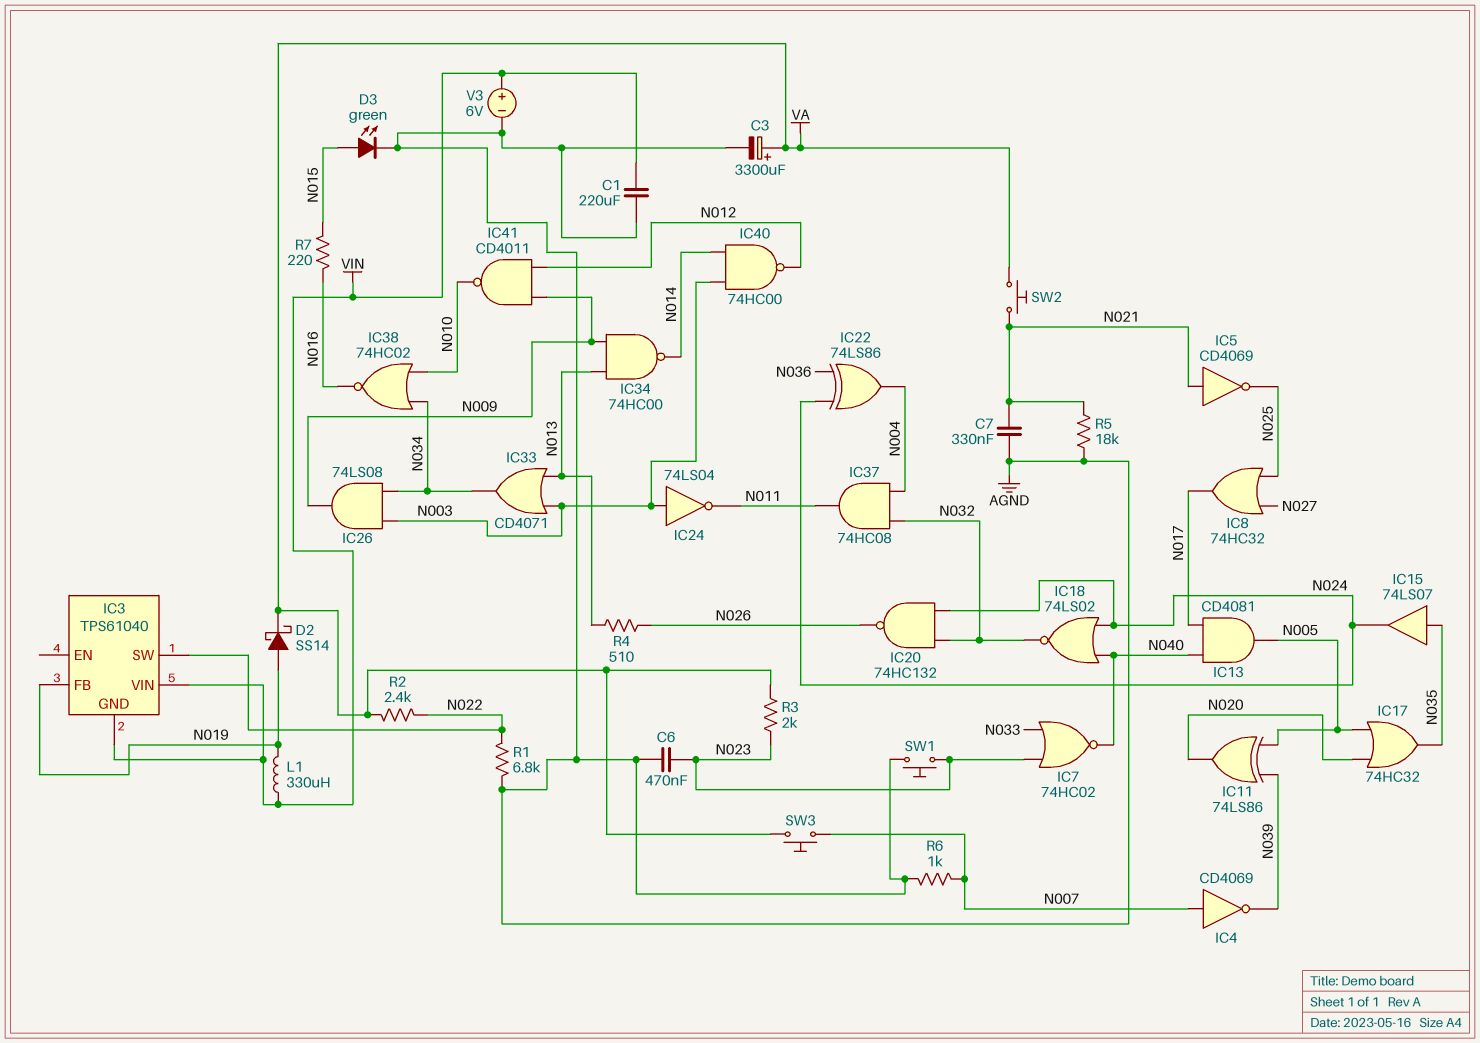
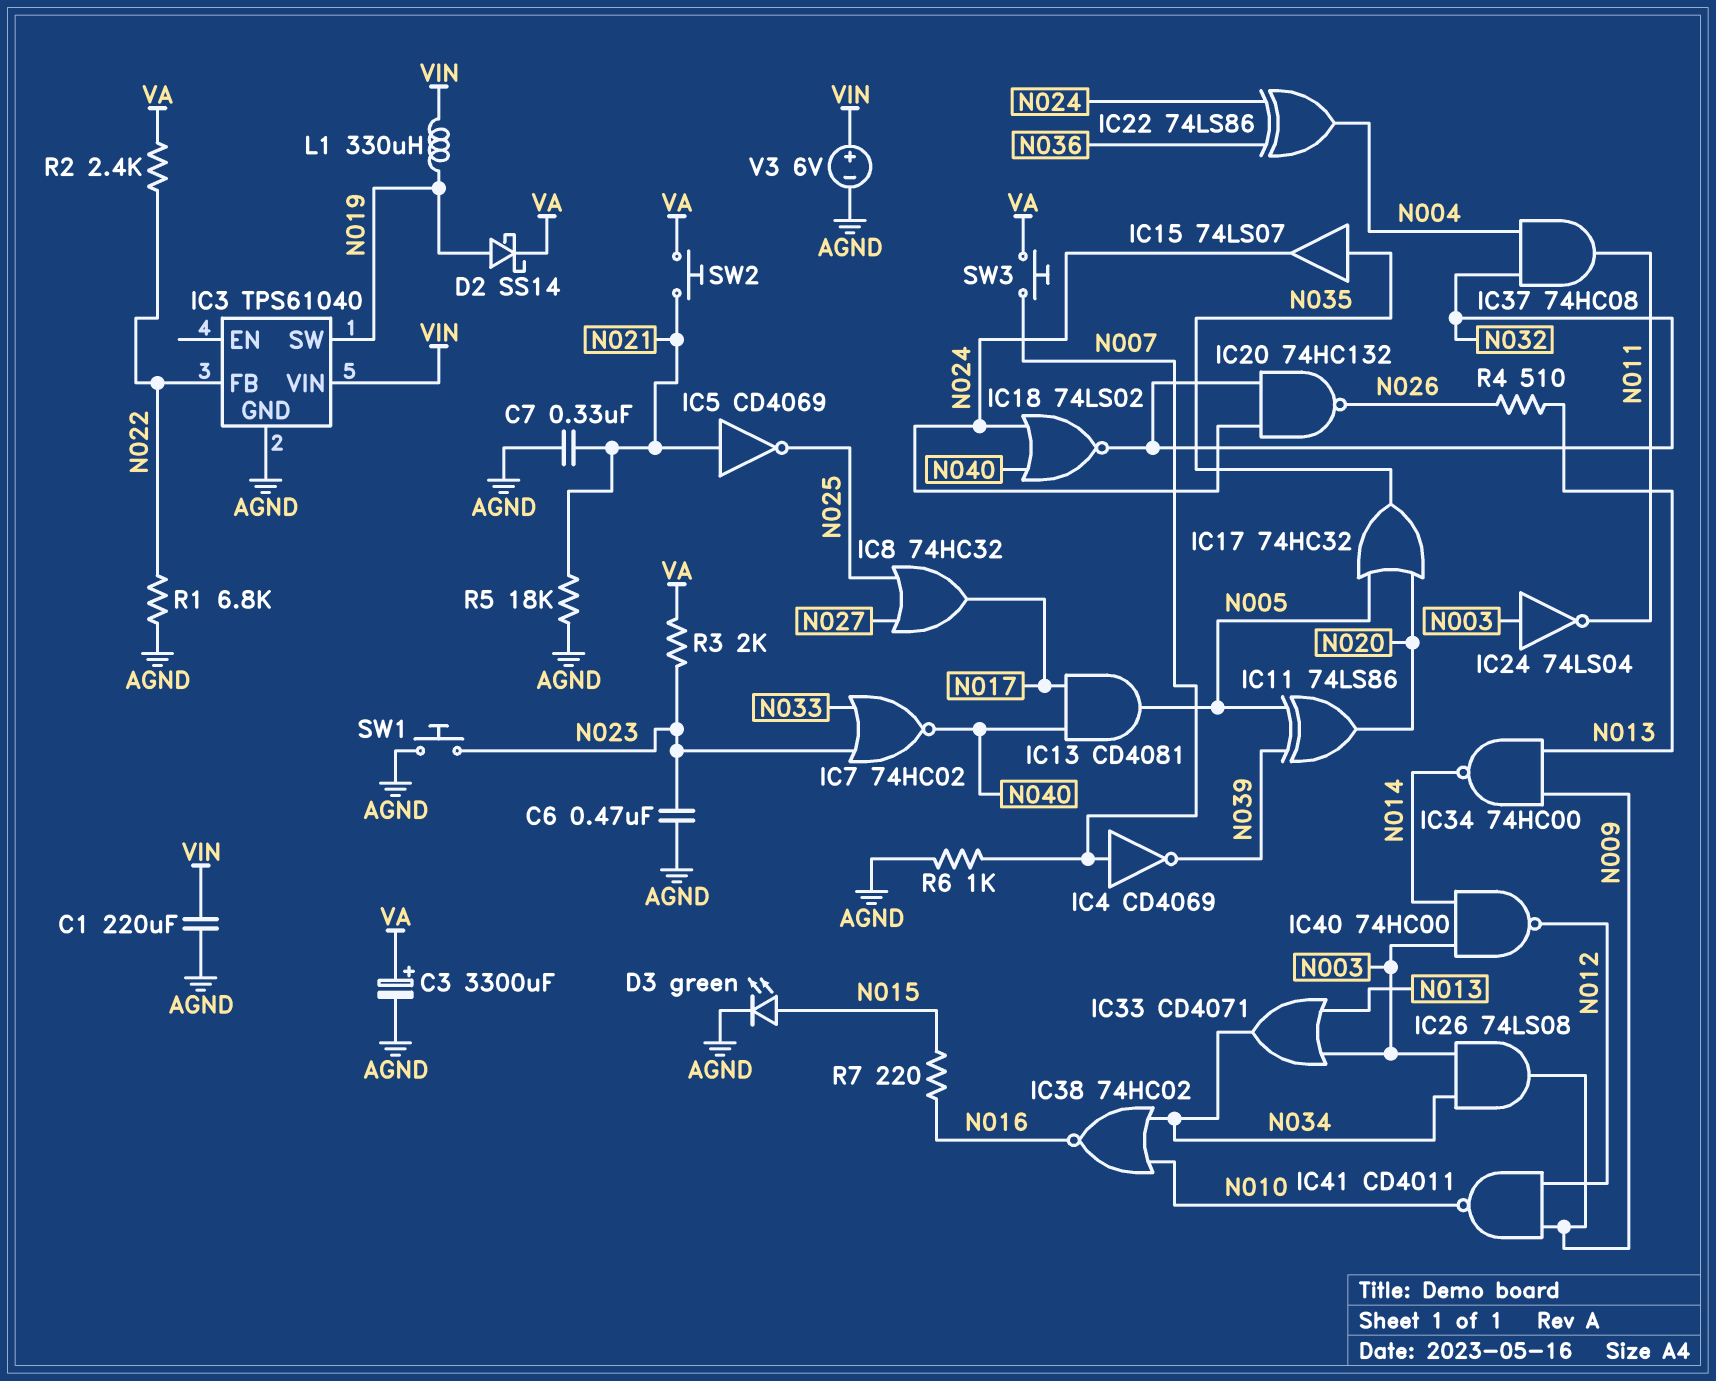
IC3 pin FB: N019 -> N022
IC3 pin GND: VIN -> AGND
IC3 pin SW: N022 -> N019

